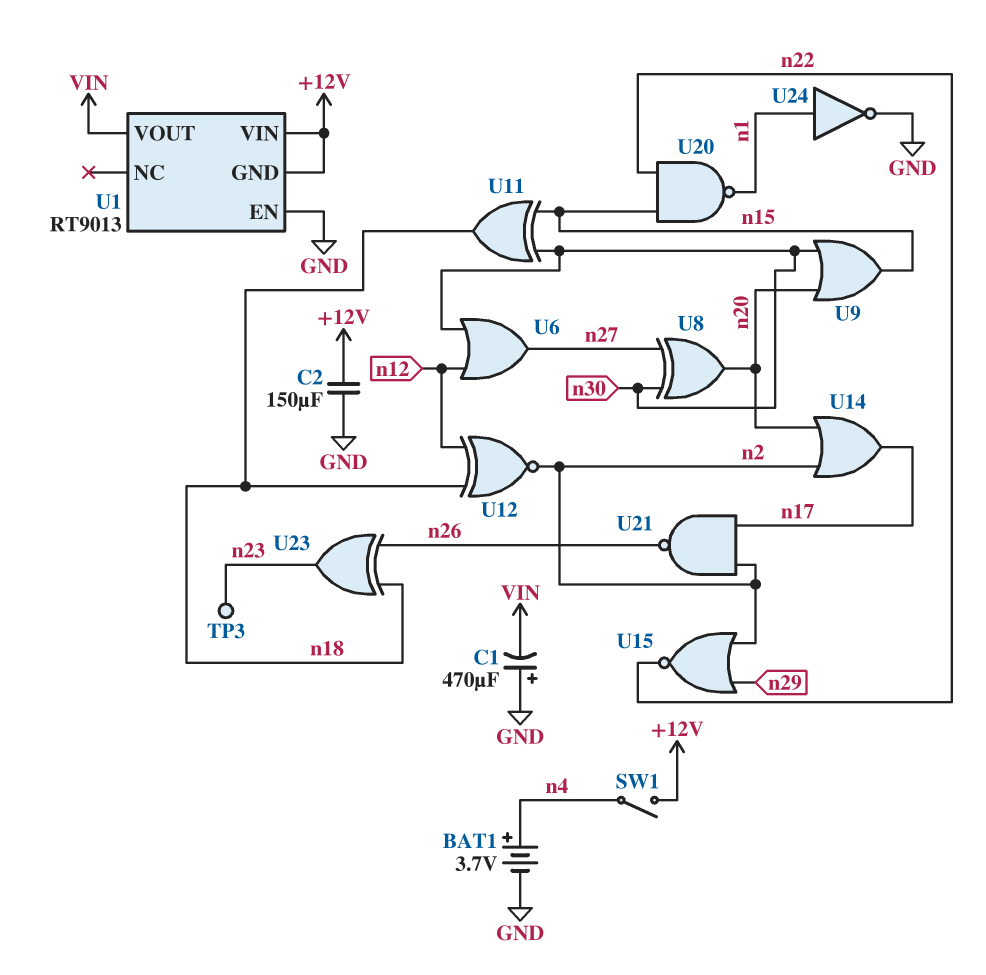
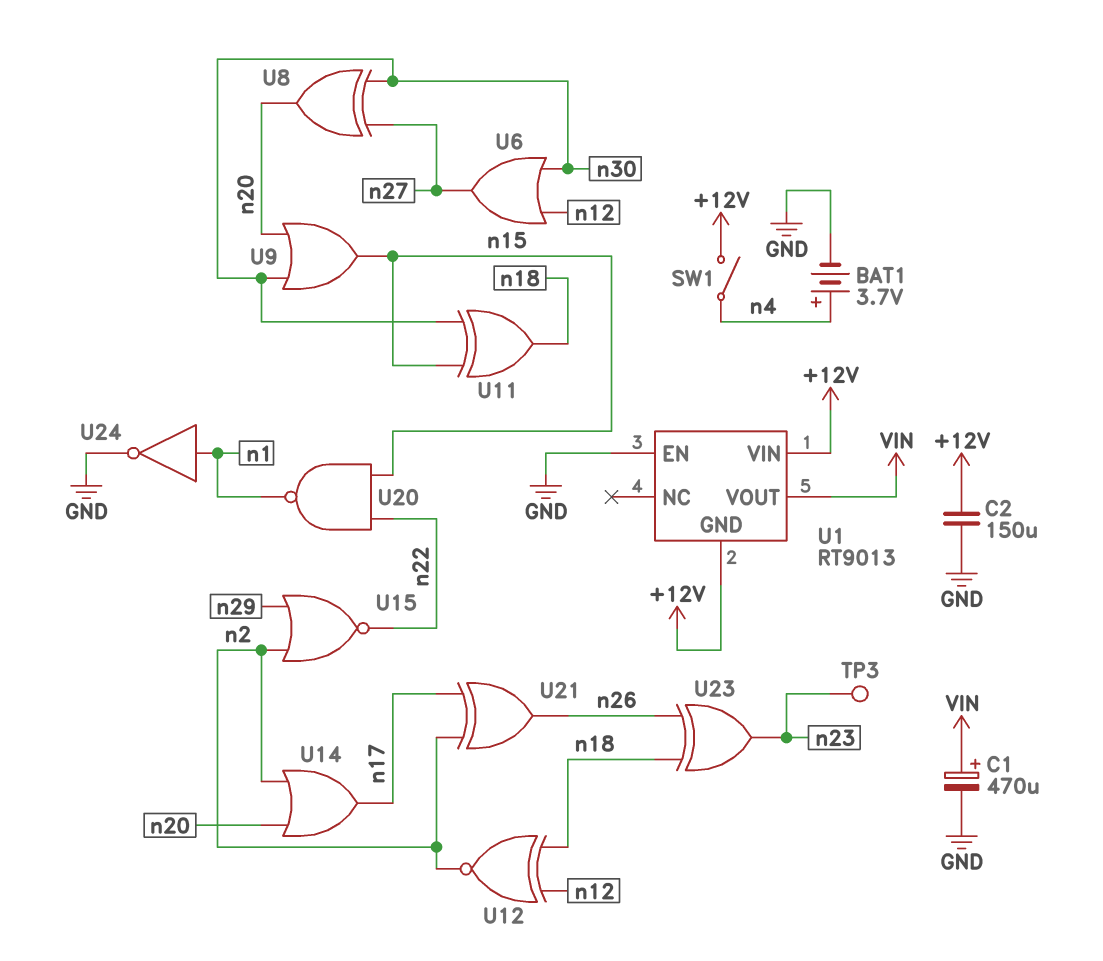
C1: 470uF (plus GND, minus VIN) -> 470uF (plus VIN, minus GND)
U21: NAND (in n2, in n17, out n26) -> XOR (in n2, in n17, out n26)

